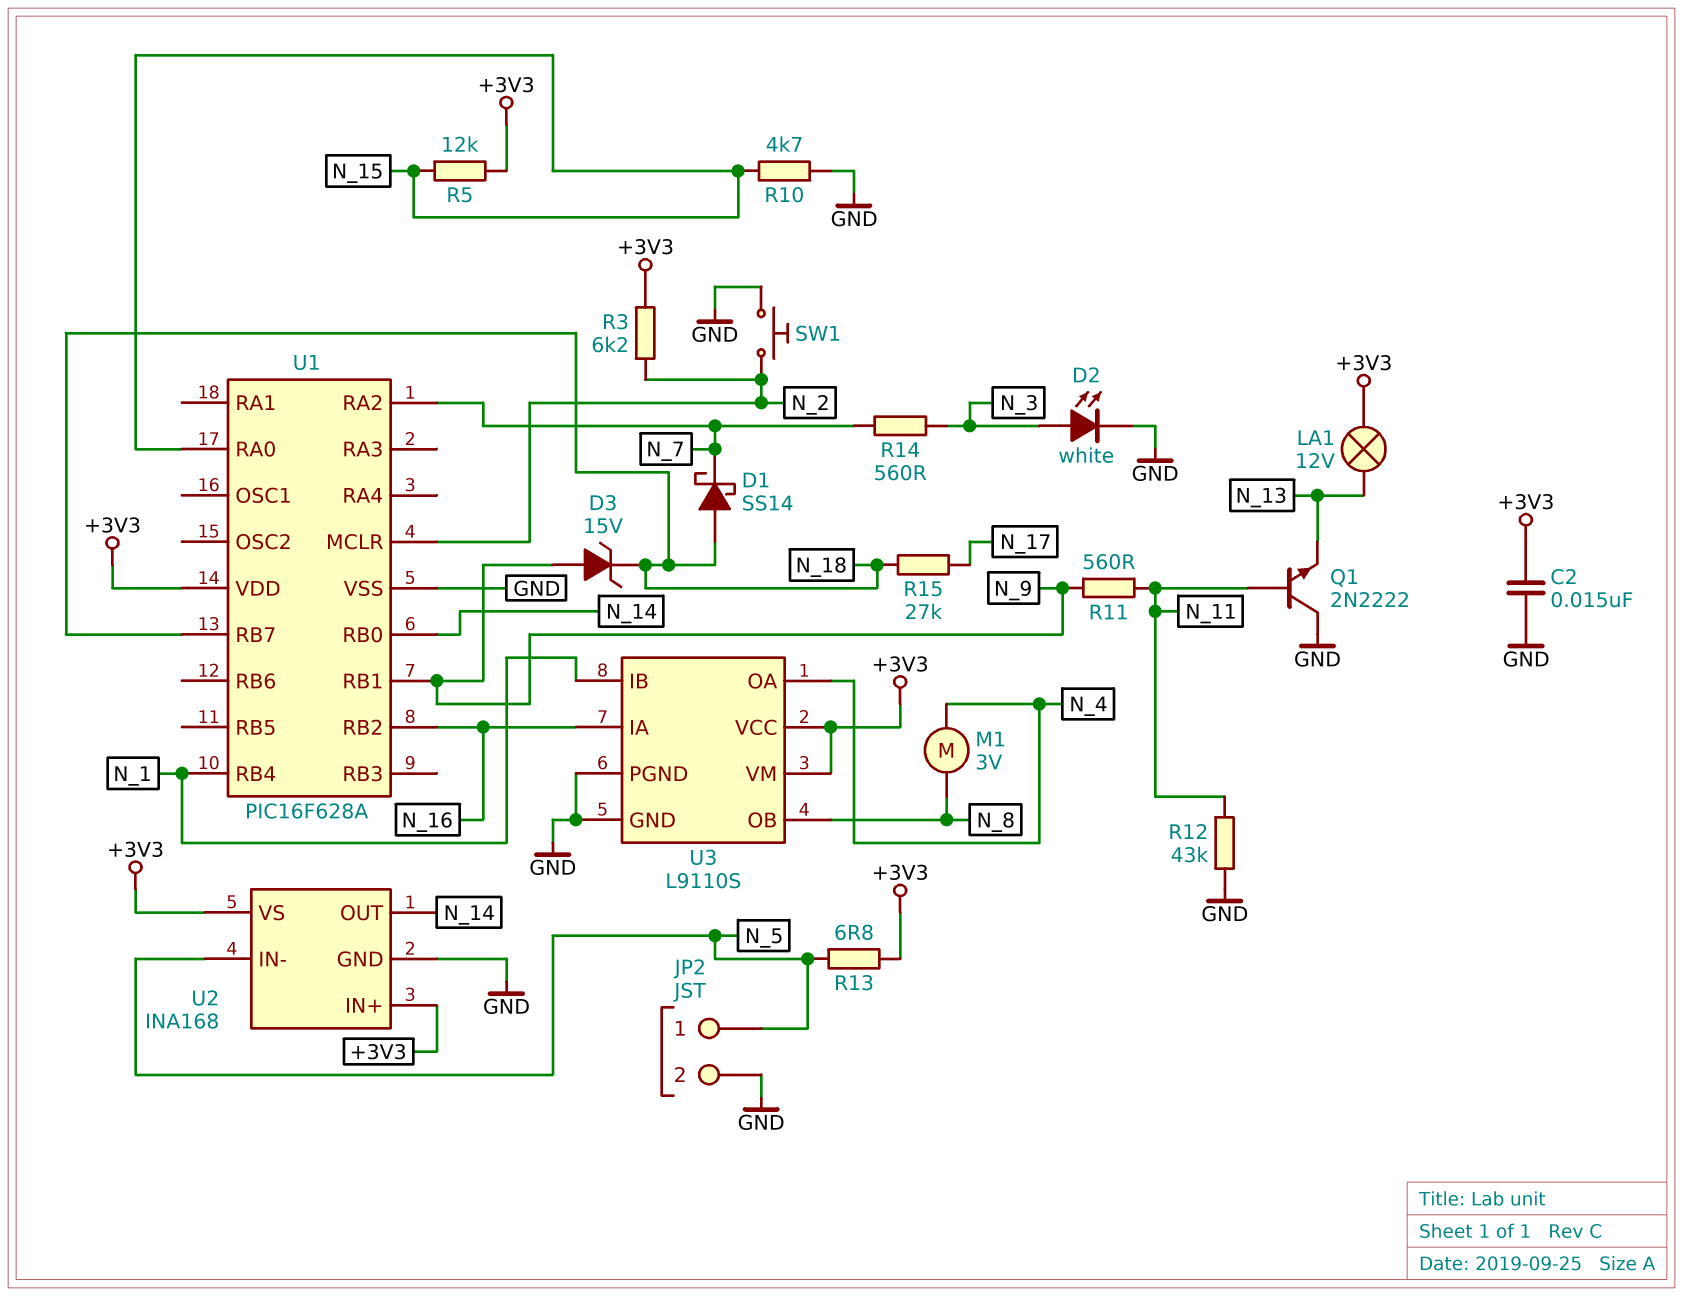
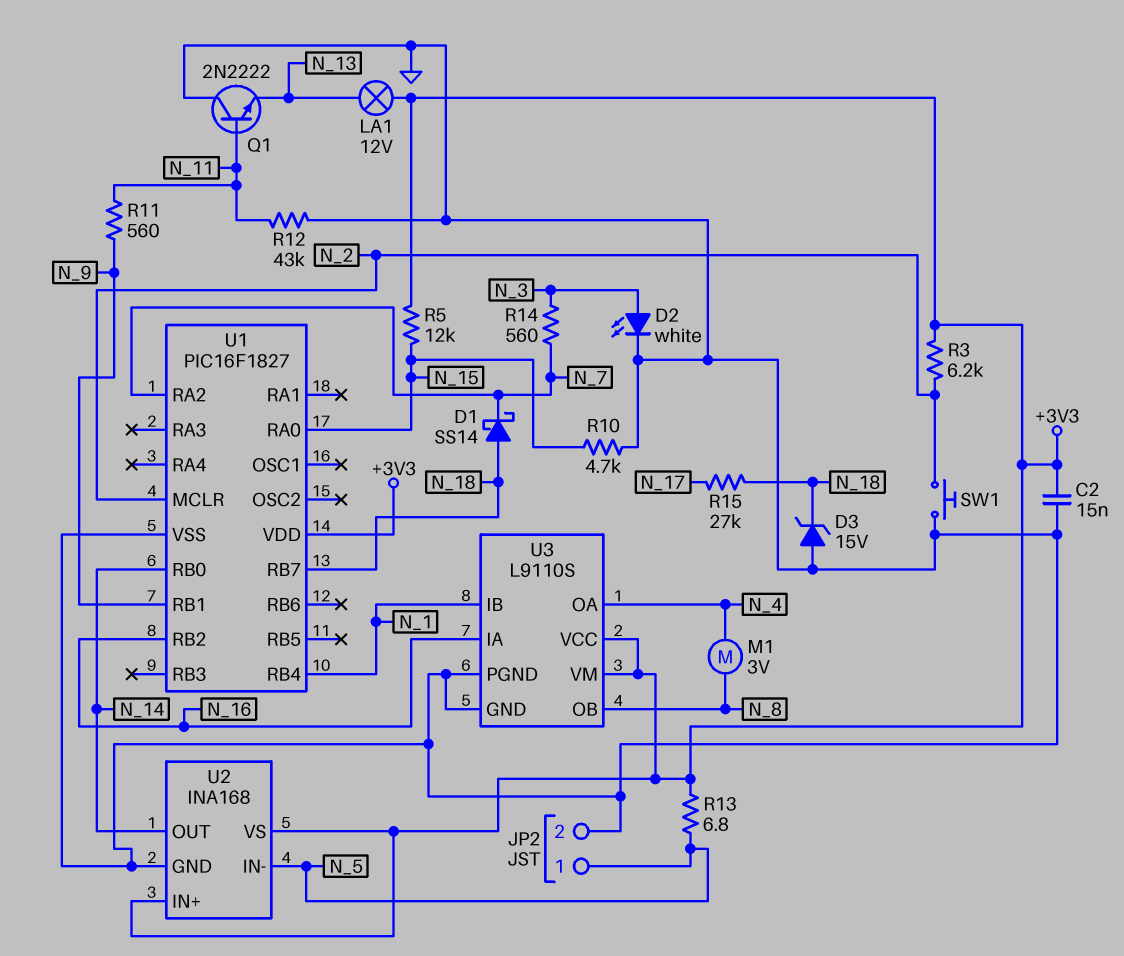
D3: zener 15V (A N_9, K N_18) -> zener 15V (A GND, K N_18)
U1: PIC16F628A -> PIC16F1827

